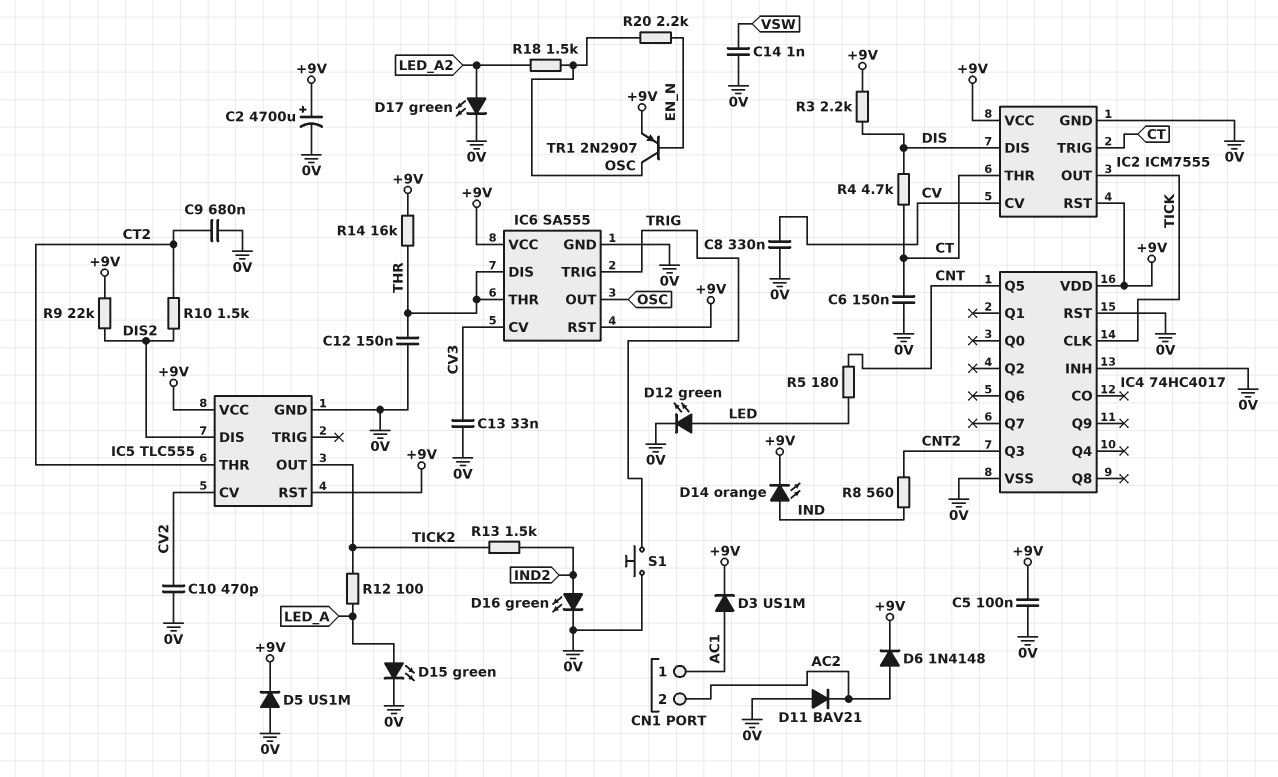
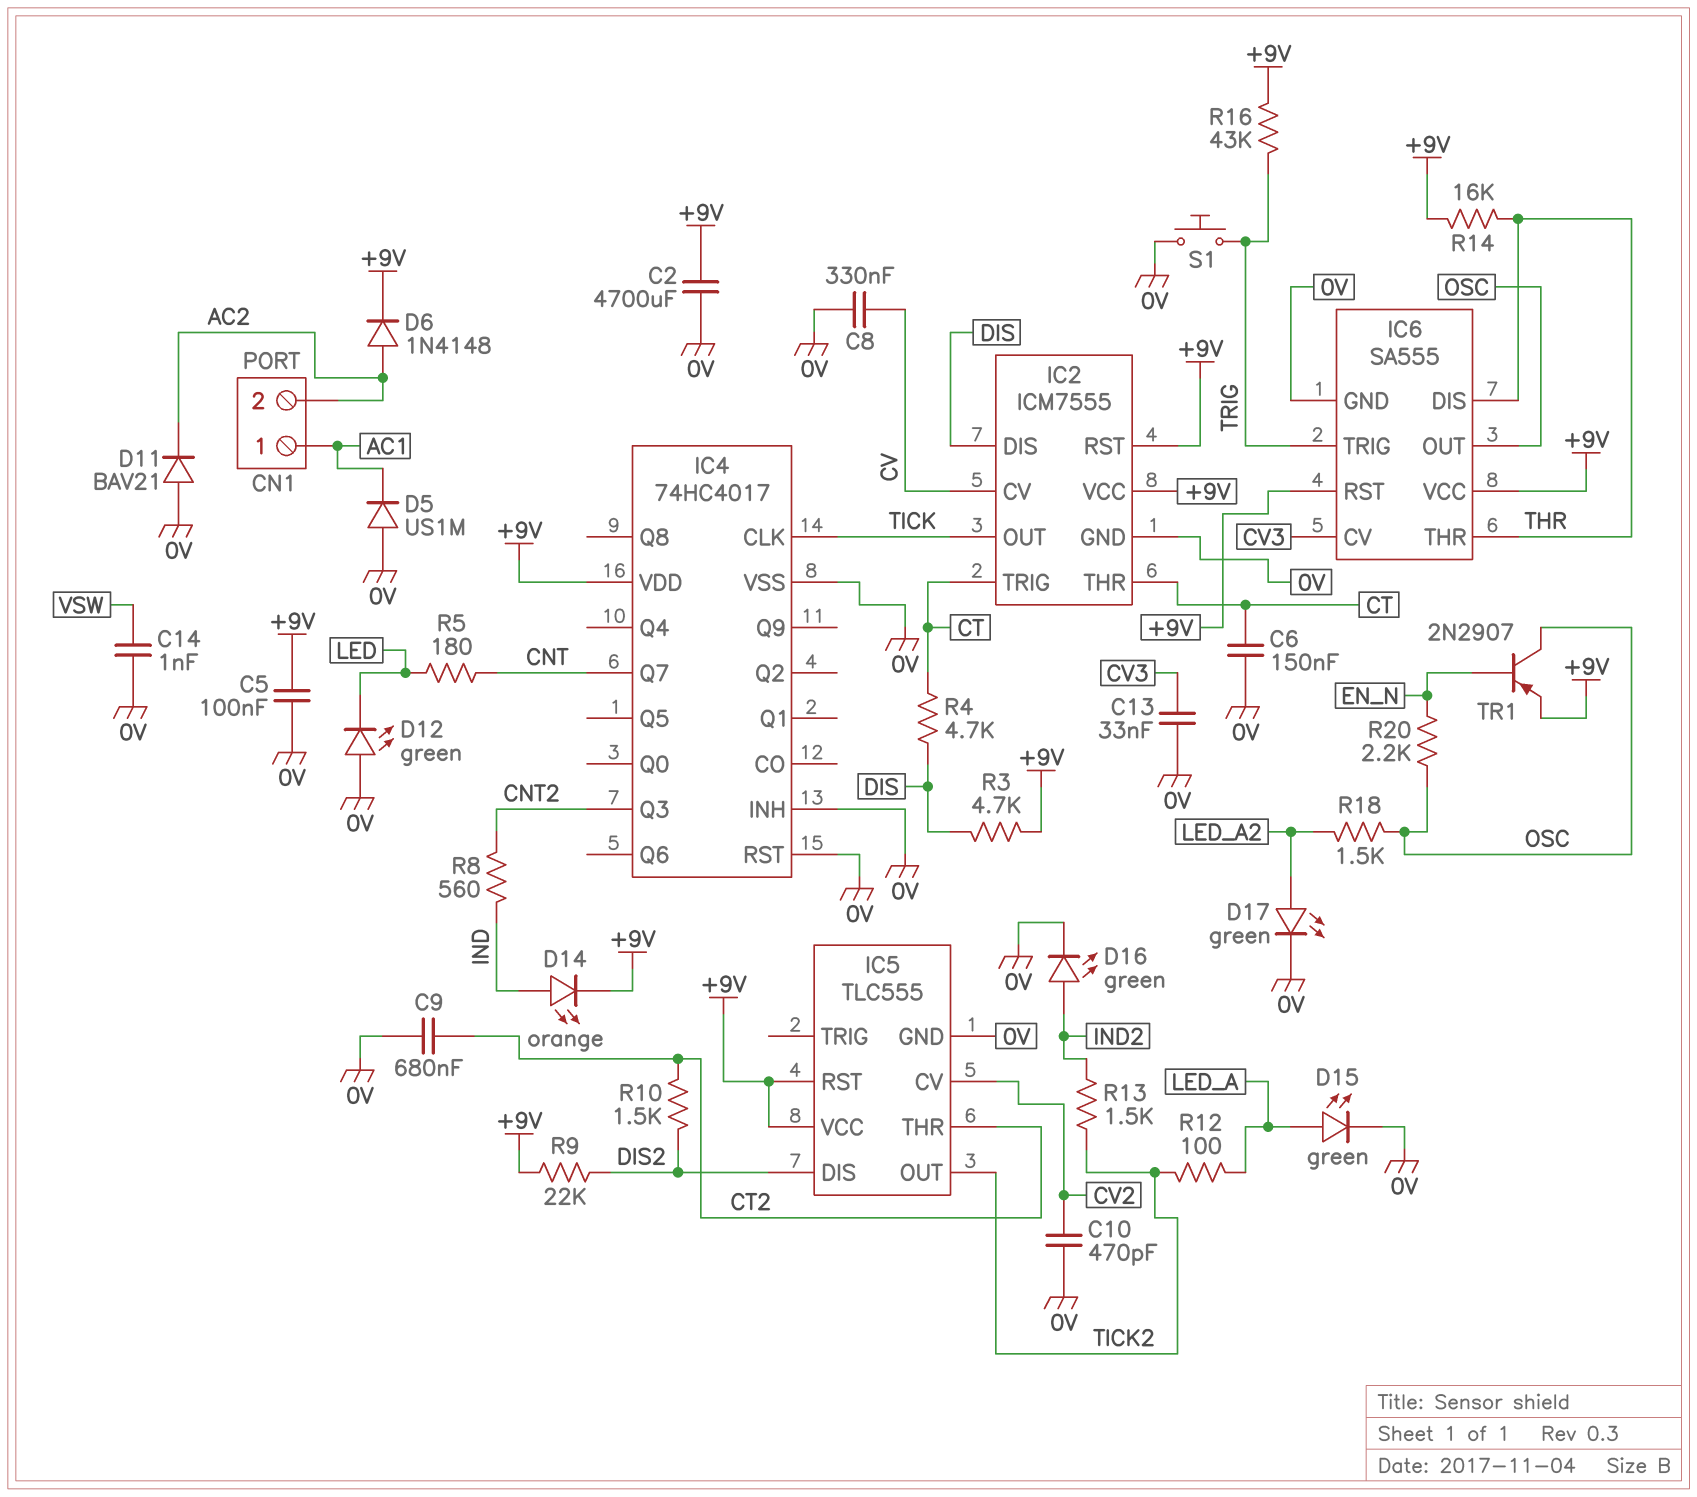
C2: 4700uF (plus +9V, minus 0V) -> 4700uF (+9V, 0V)
C12: 150nF (0V, THR) -> none
D3: diode US1M (A AC1, K +9V) -> none
D5: diode US1M (A 0V, K +9V) -> diode US1M (A 0V, K AC1)
D12: LED green (A LED, K 0V) -> LED green (A 0V, K LED)
IC4 pin Q5: CNT -> none
IC4 pin Q7: none -> CNT
R3: 2.2k (+9V, DIS) -> 4.7k (+9V, DIS)
R16: none -> 43k (+9V, TRIG)

